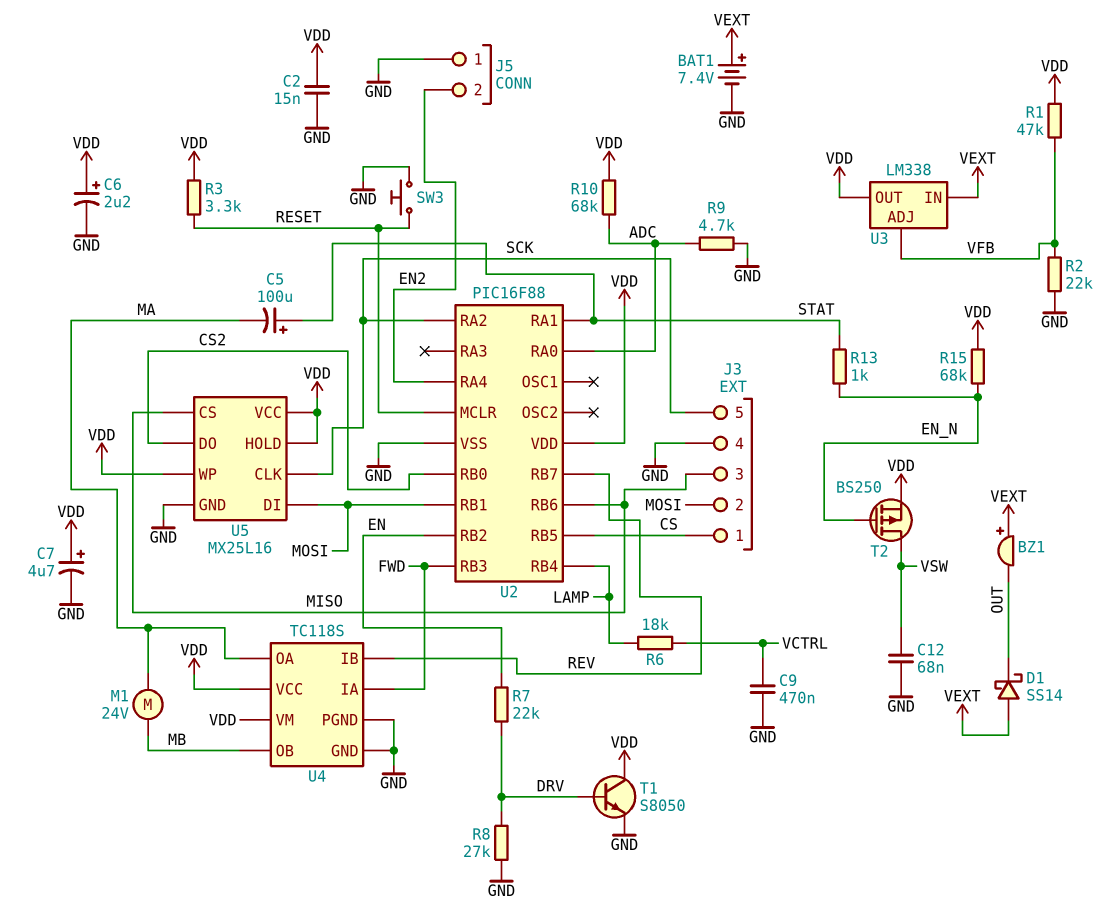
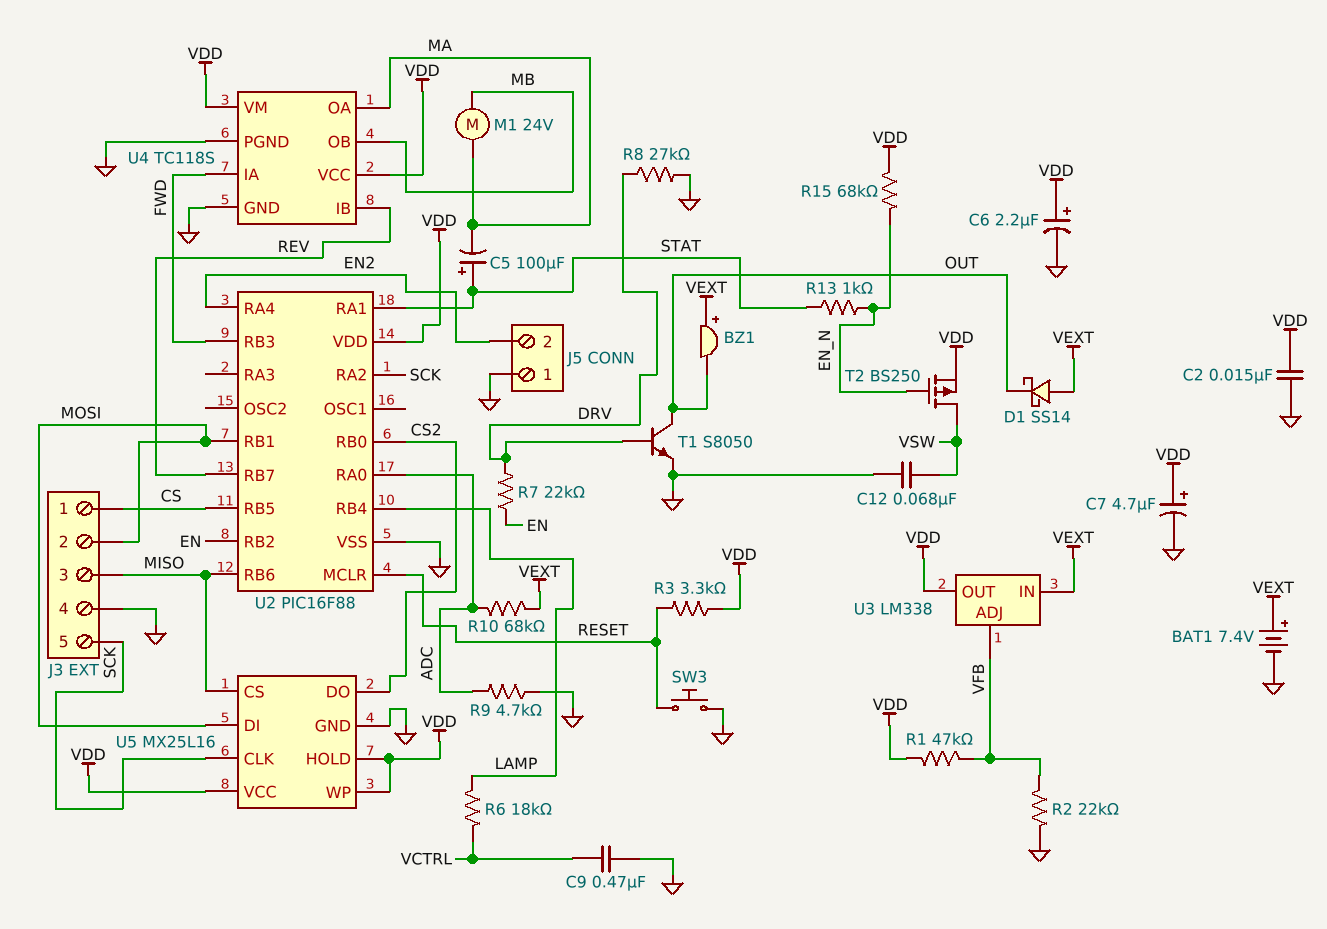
R10: 68k (ADC, VDD) -> 68k (ADC, VEXT)
T1: NPN S8050 (B DRV, C VDD, E GND) -> NPN S8050 (B DRV, C OUT, E GND)

